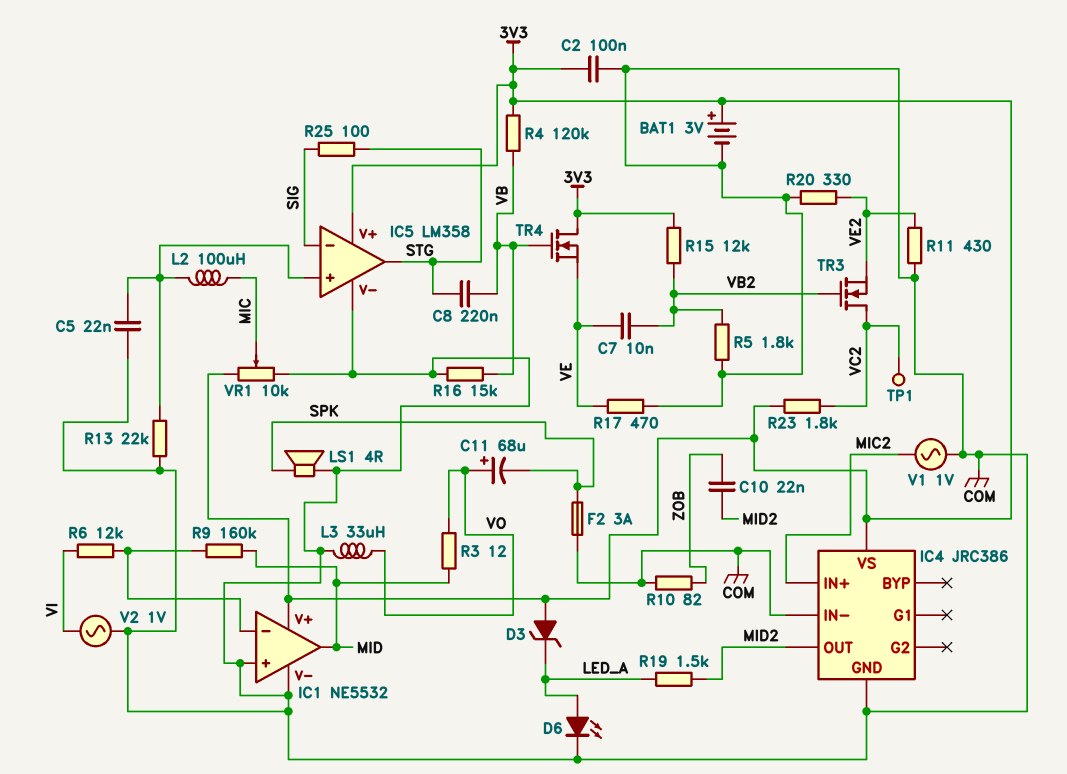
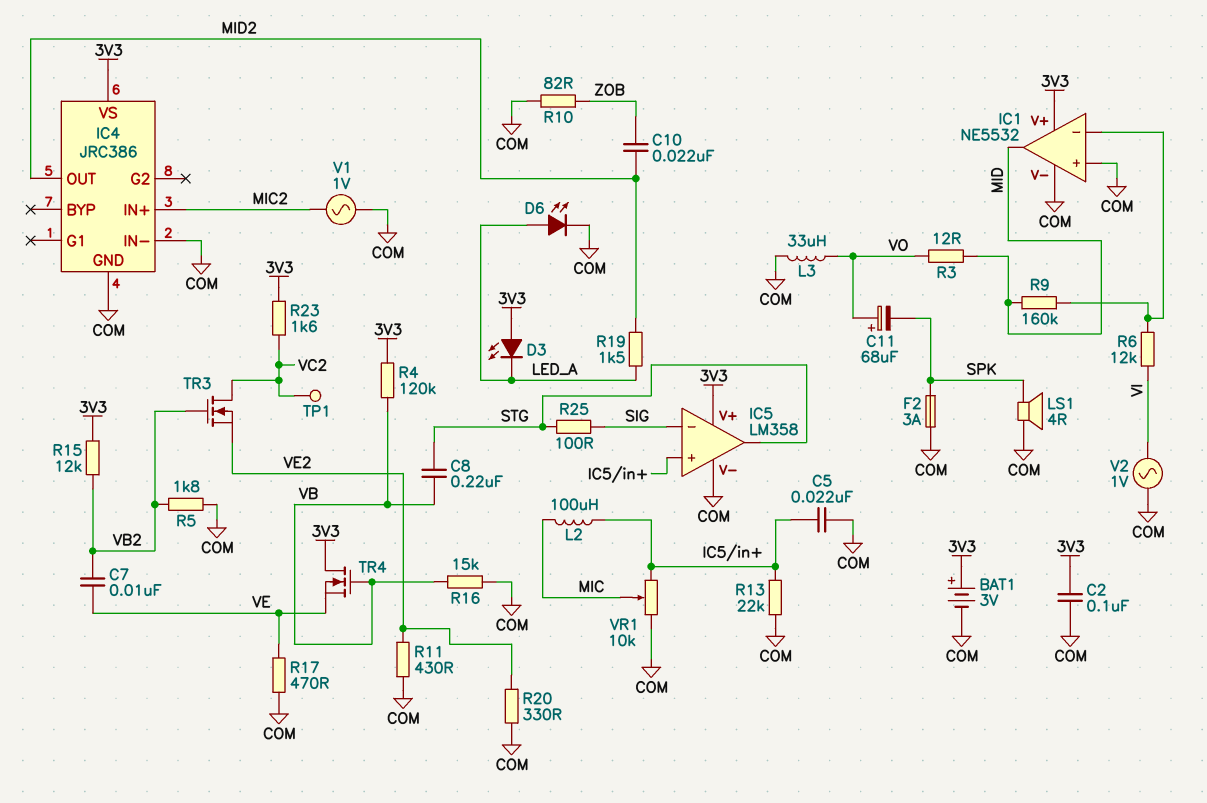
D3: zener (A 3V3, K LED_A) -> LED (A 3V3, K LED_A)
R23: 1.8k (3V3, VC2) -> 1.6k (3V3, VC2)
VR1: 10k (3V3, COM, wiper MIC) -> 10k (COM, IC5/in+, wiper MIC)

